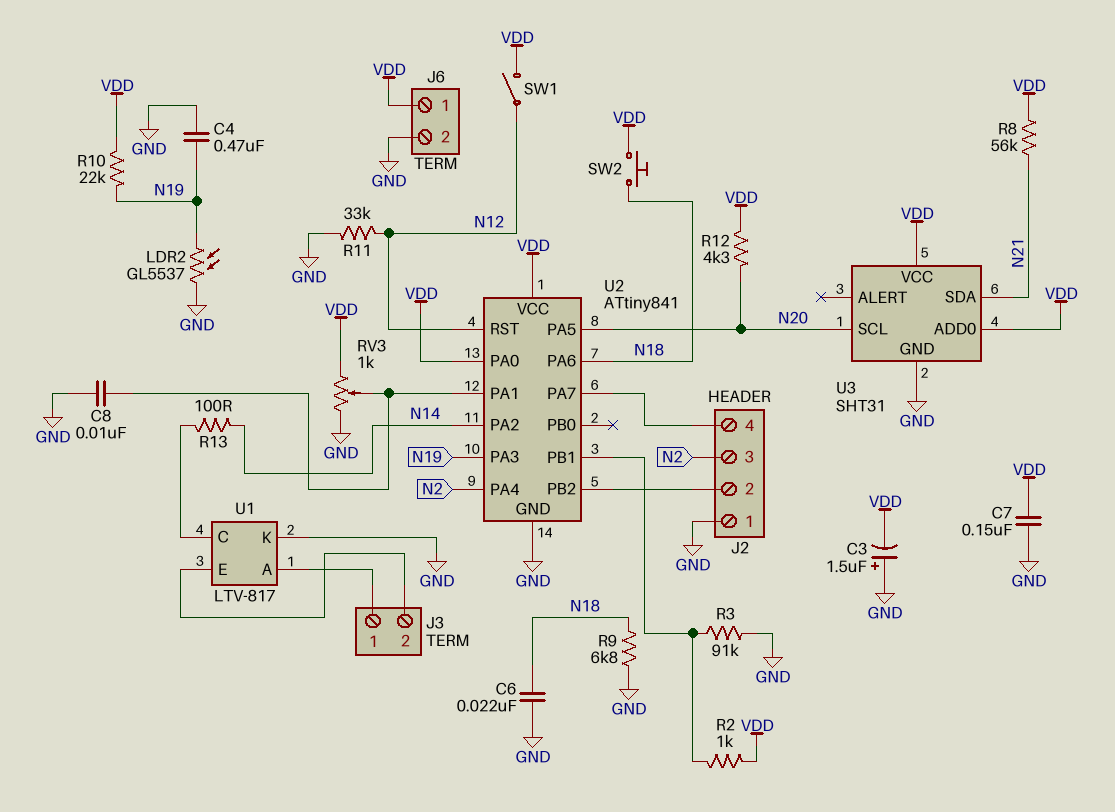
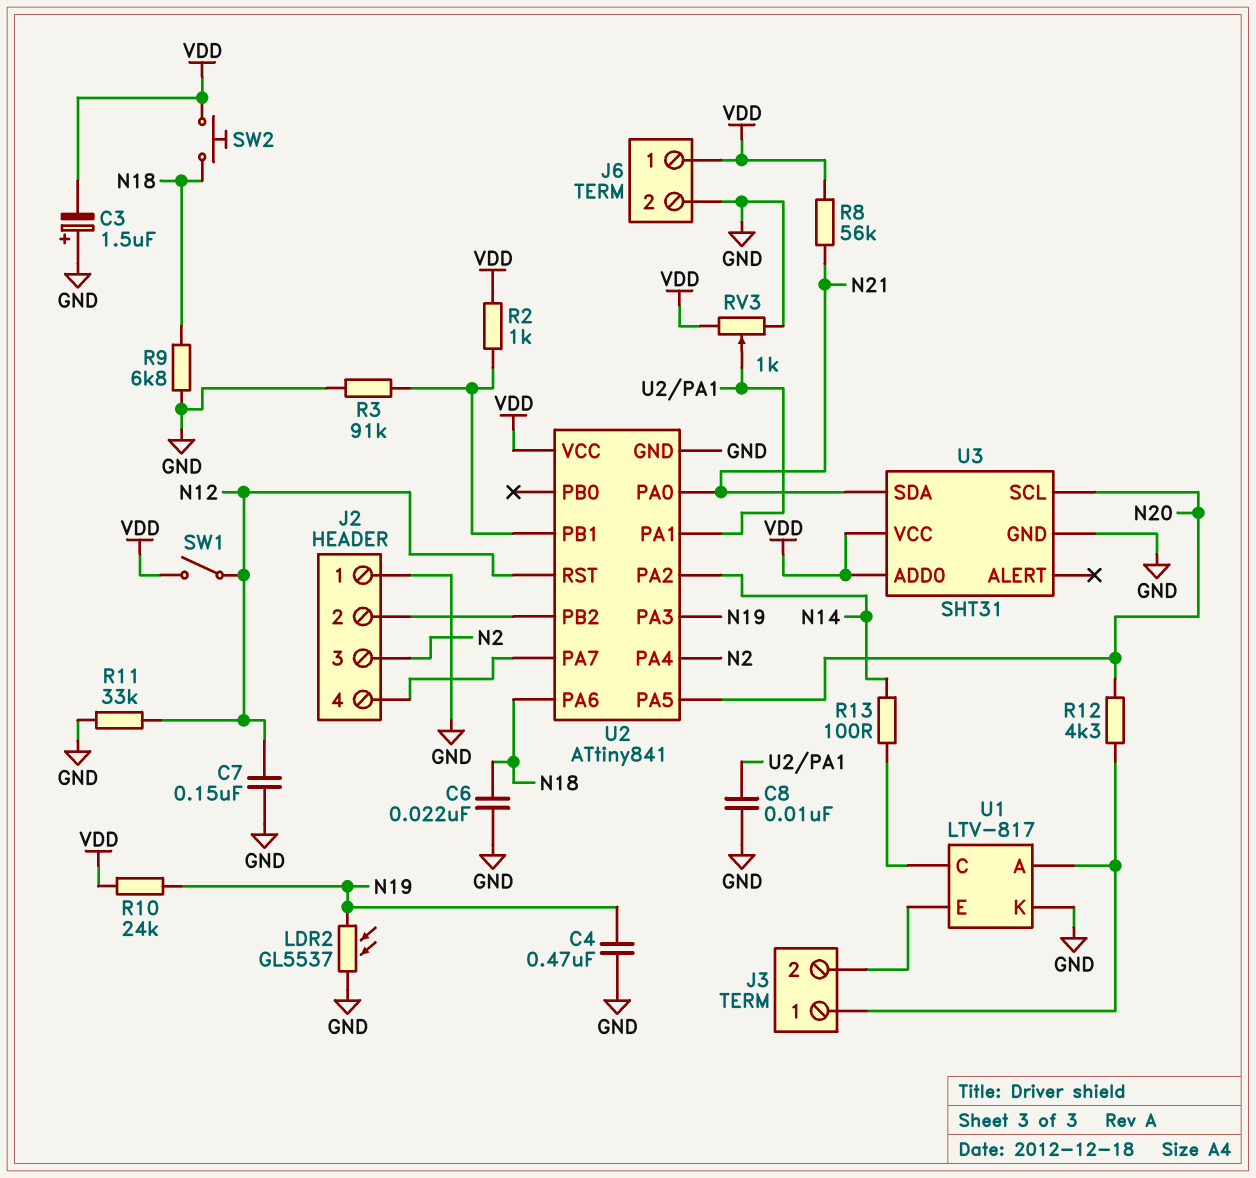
C7: 150nF (GND, VDD) -> 150nF (GND, N12)
R10: 22k (N19, VDD) -> 24k (N19, VDD)
R12: 4.3k (N20, VDD) -> 4.3k (J3/1, N20)
U2 pin PA0: VDD -> N21

